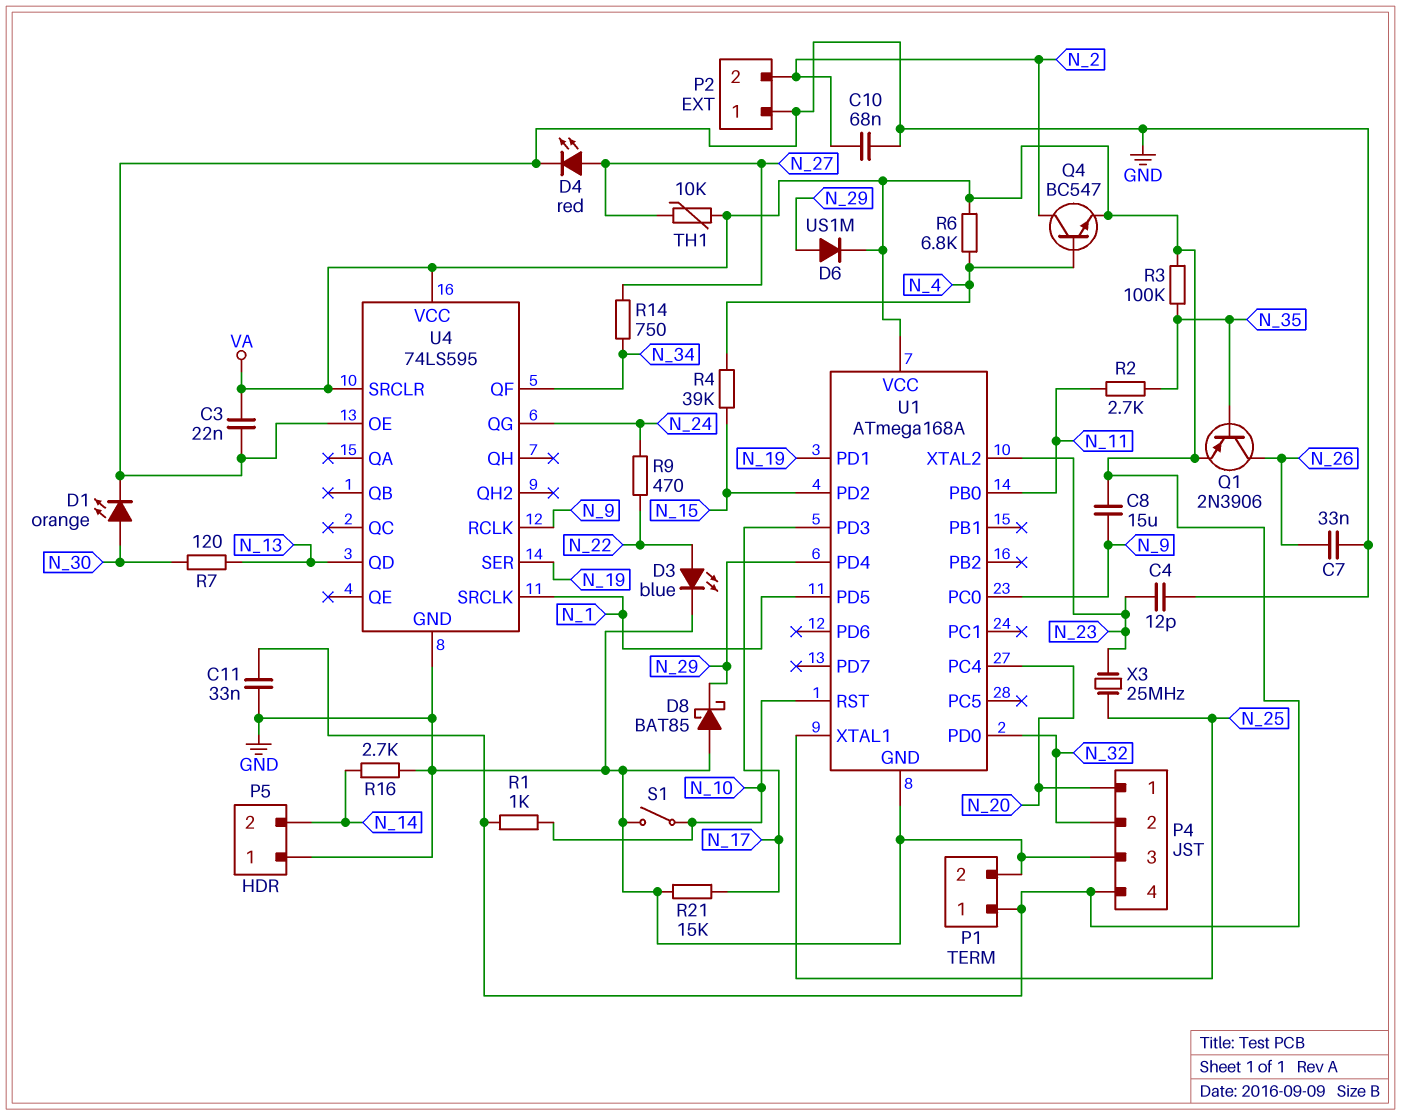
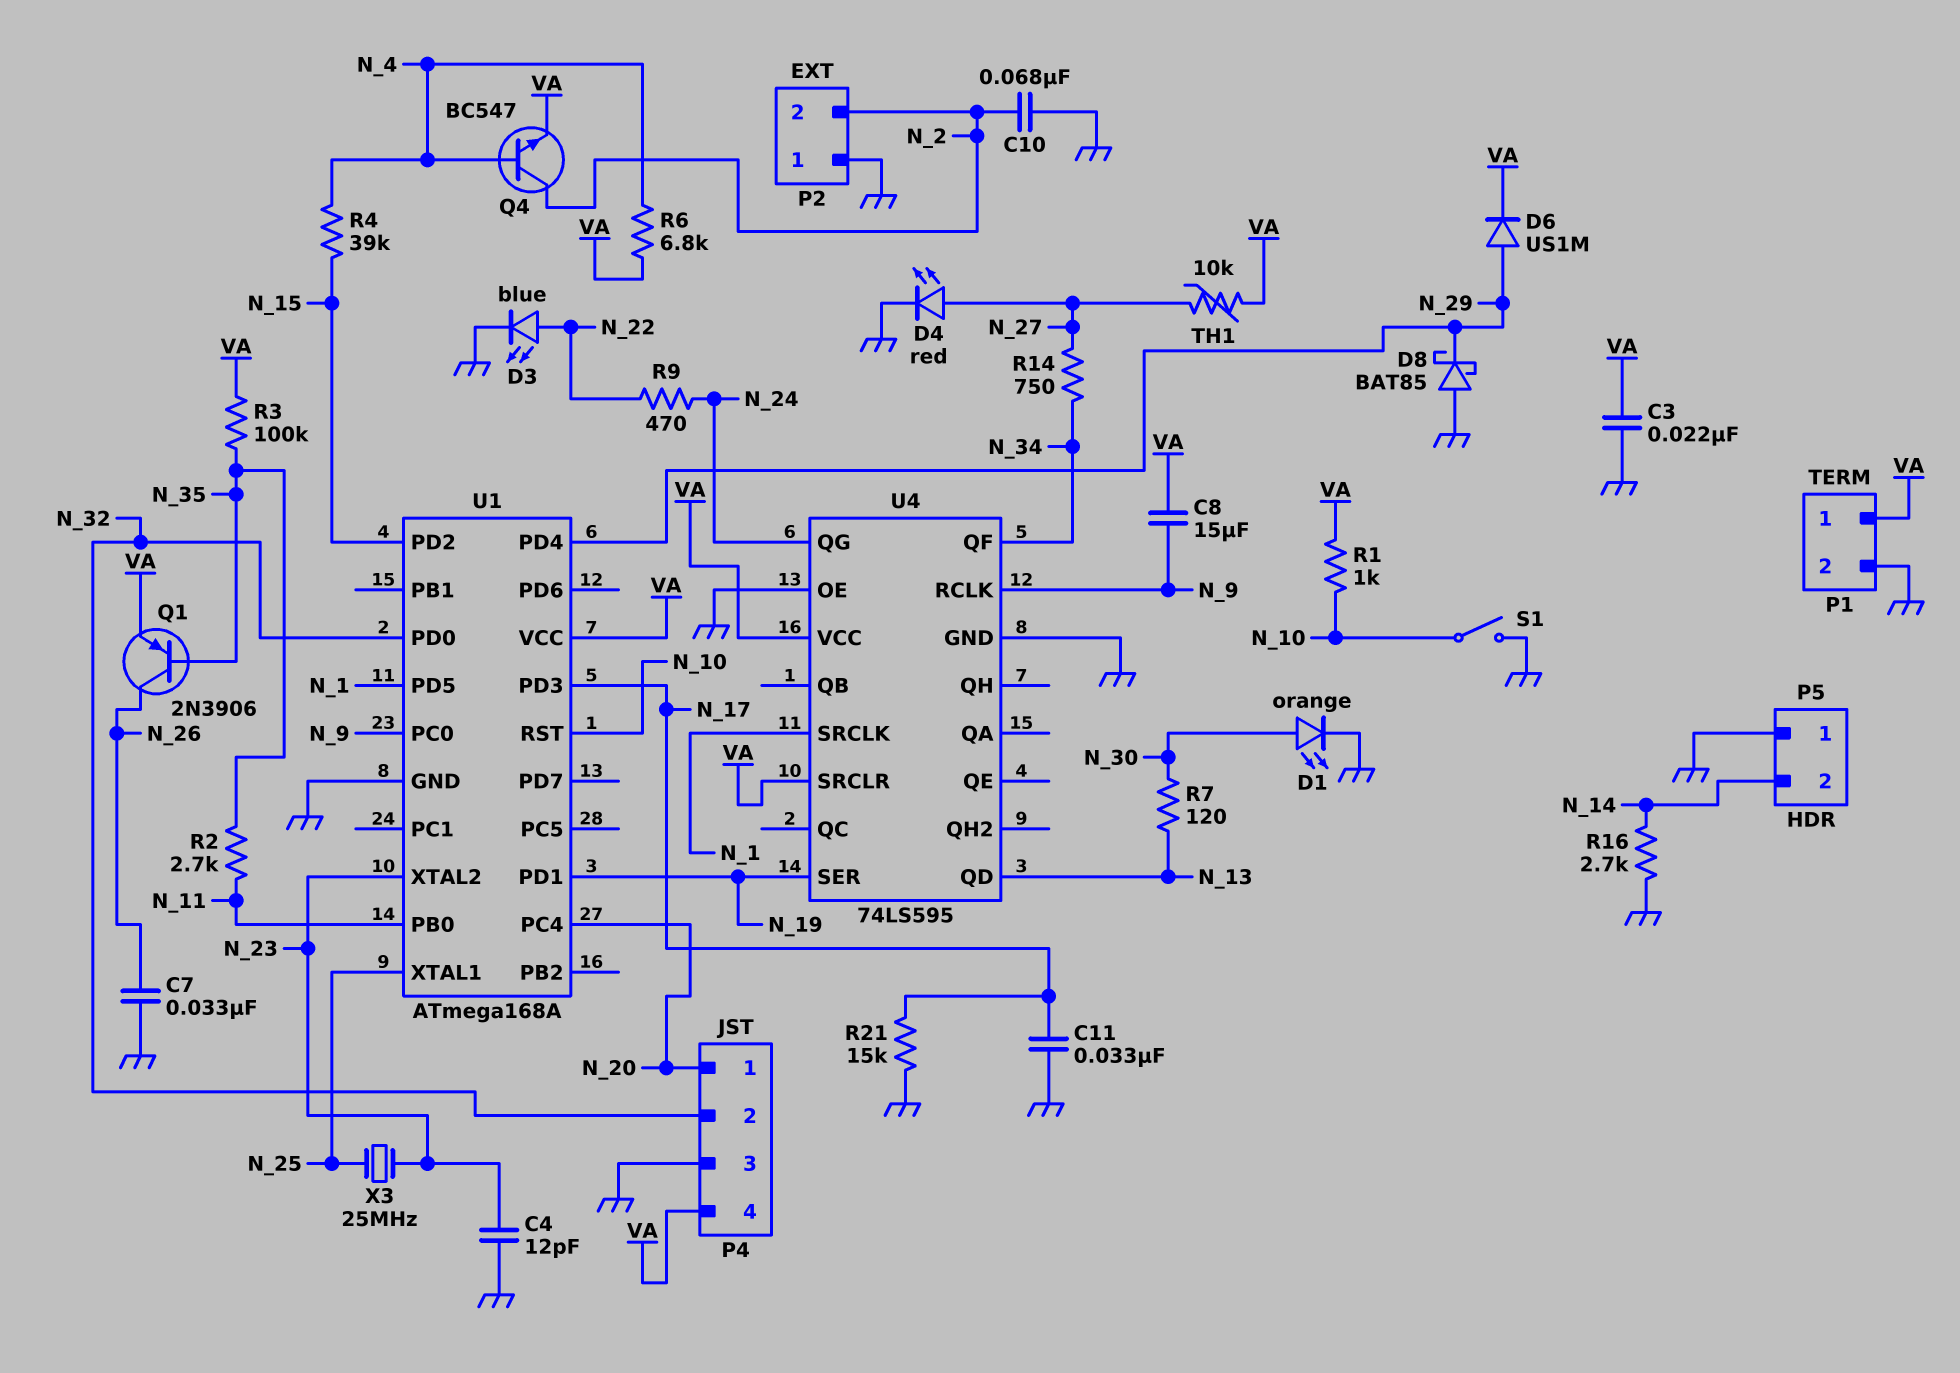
C11: 33nF (GND, VA) -> 33nF (GND, N_17)

